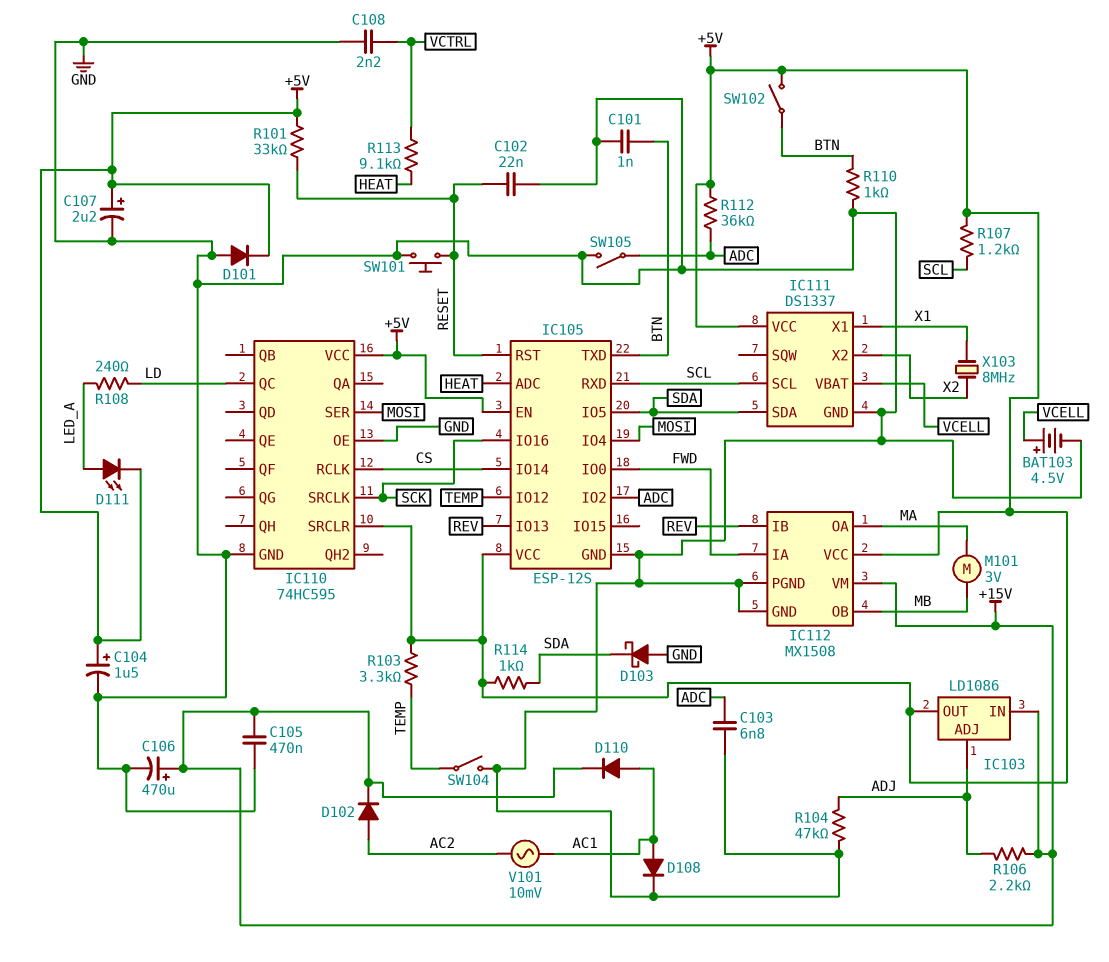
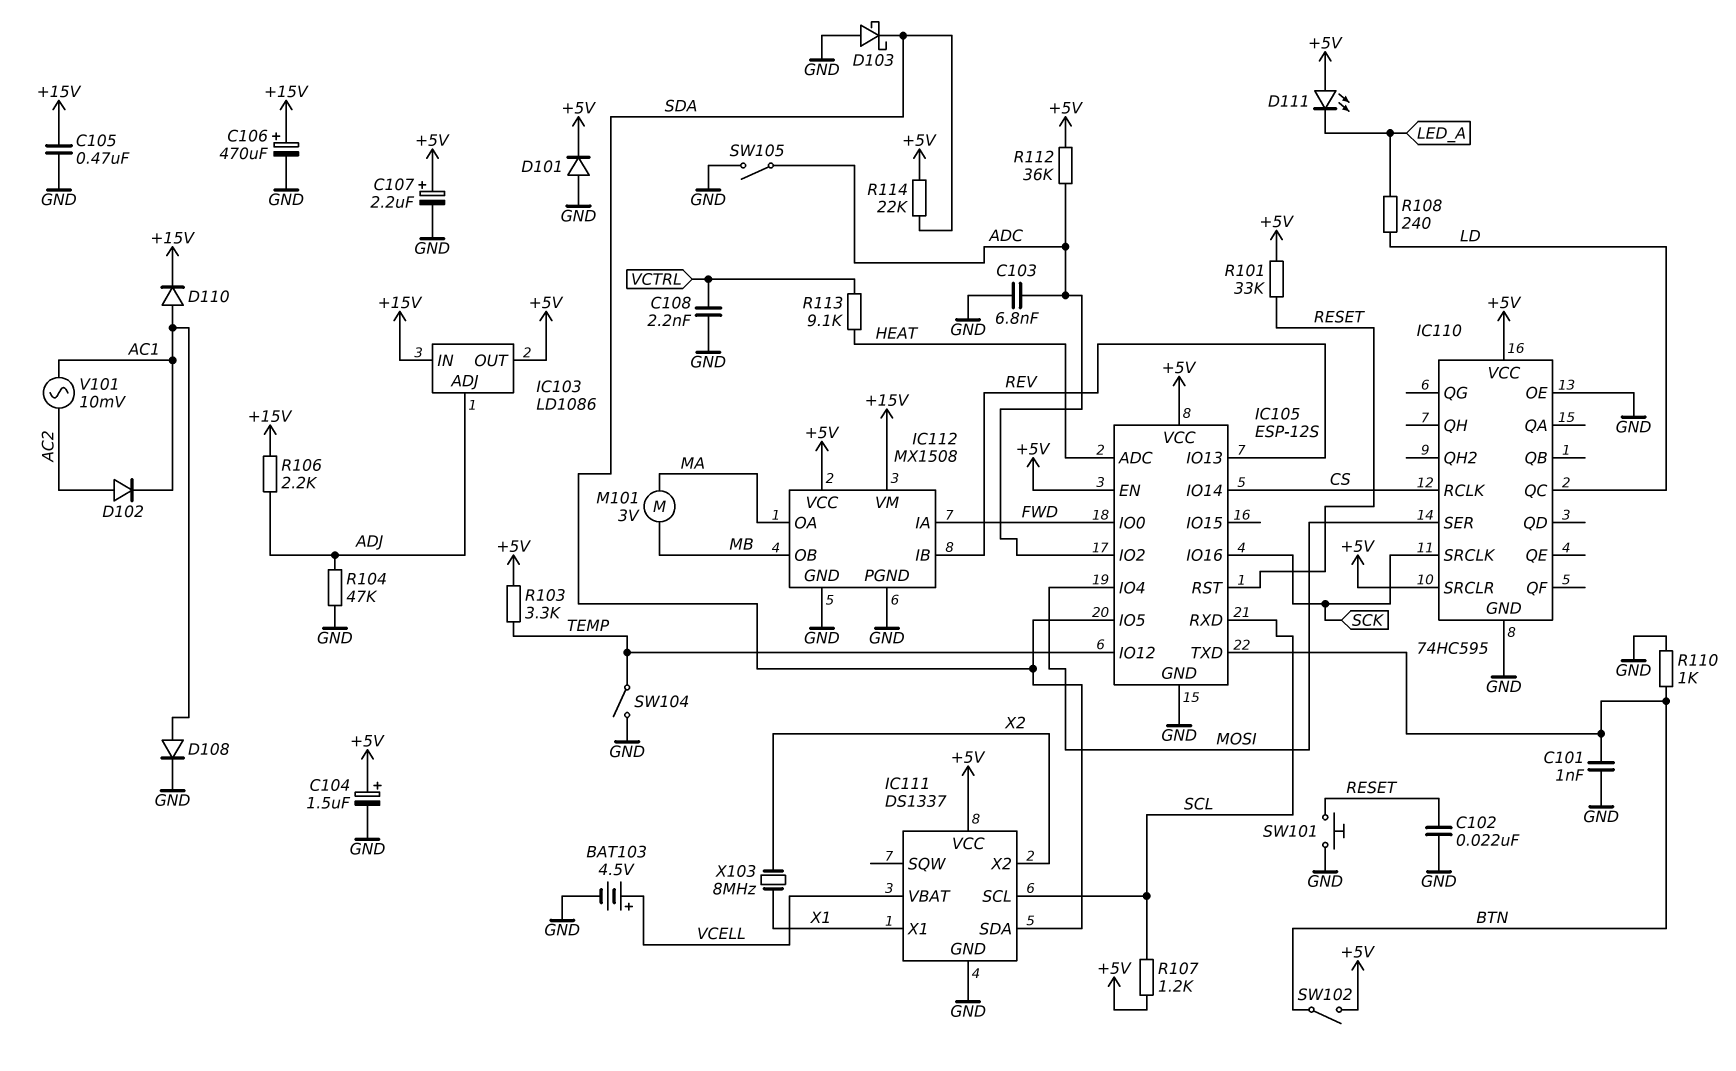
D102: diode (A AC2, K +15V) -> diode (A AC2, K AC1)
D111: LED (A LED_A, K +5V) -> LED (A +5V, K LED_A)
R114: 1k (+5V, SDA) -> 22k (+5V, SDA)

